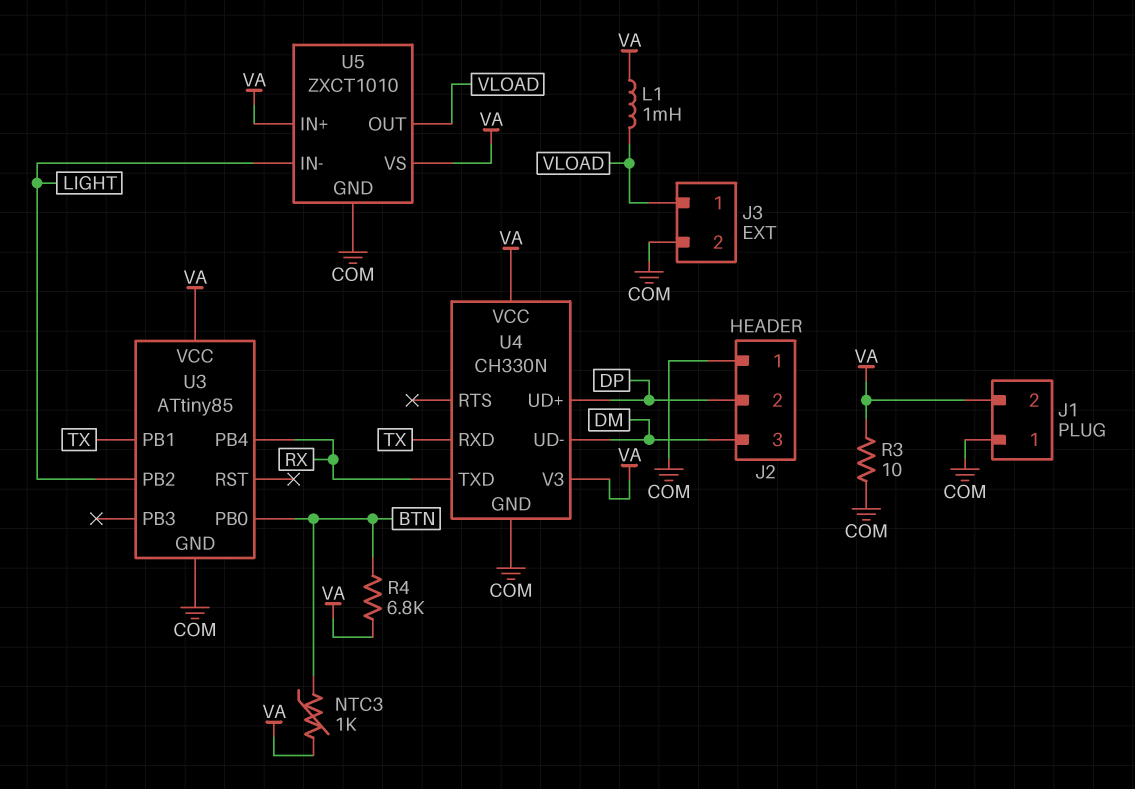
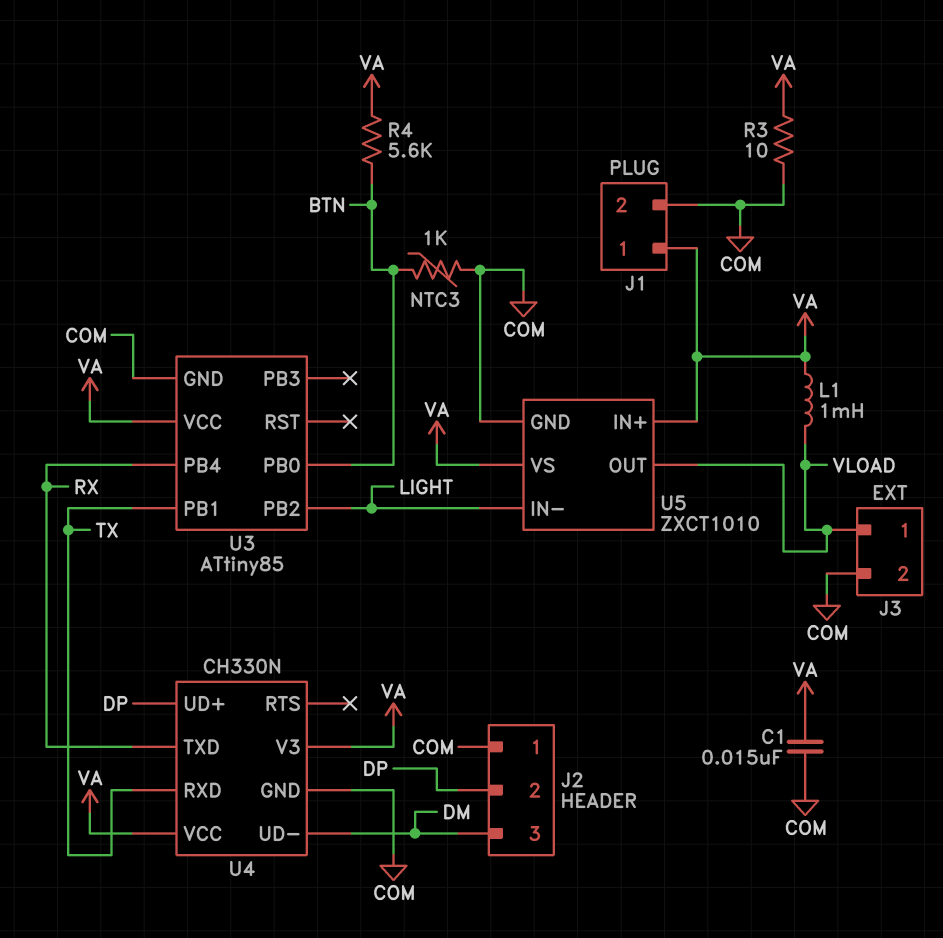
C1: none -> 15nF (COM, VA)
J1 pin 1: COM -> VA
J1 pin 2: VA -> COM
NTC3: 1k (BTN, VA) -> 1k (BTN, COM)
R4: 6.8k (BTN, VA) -> 5.6k (BTN, VA)

